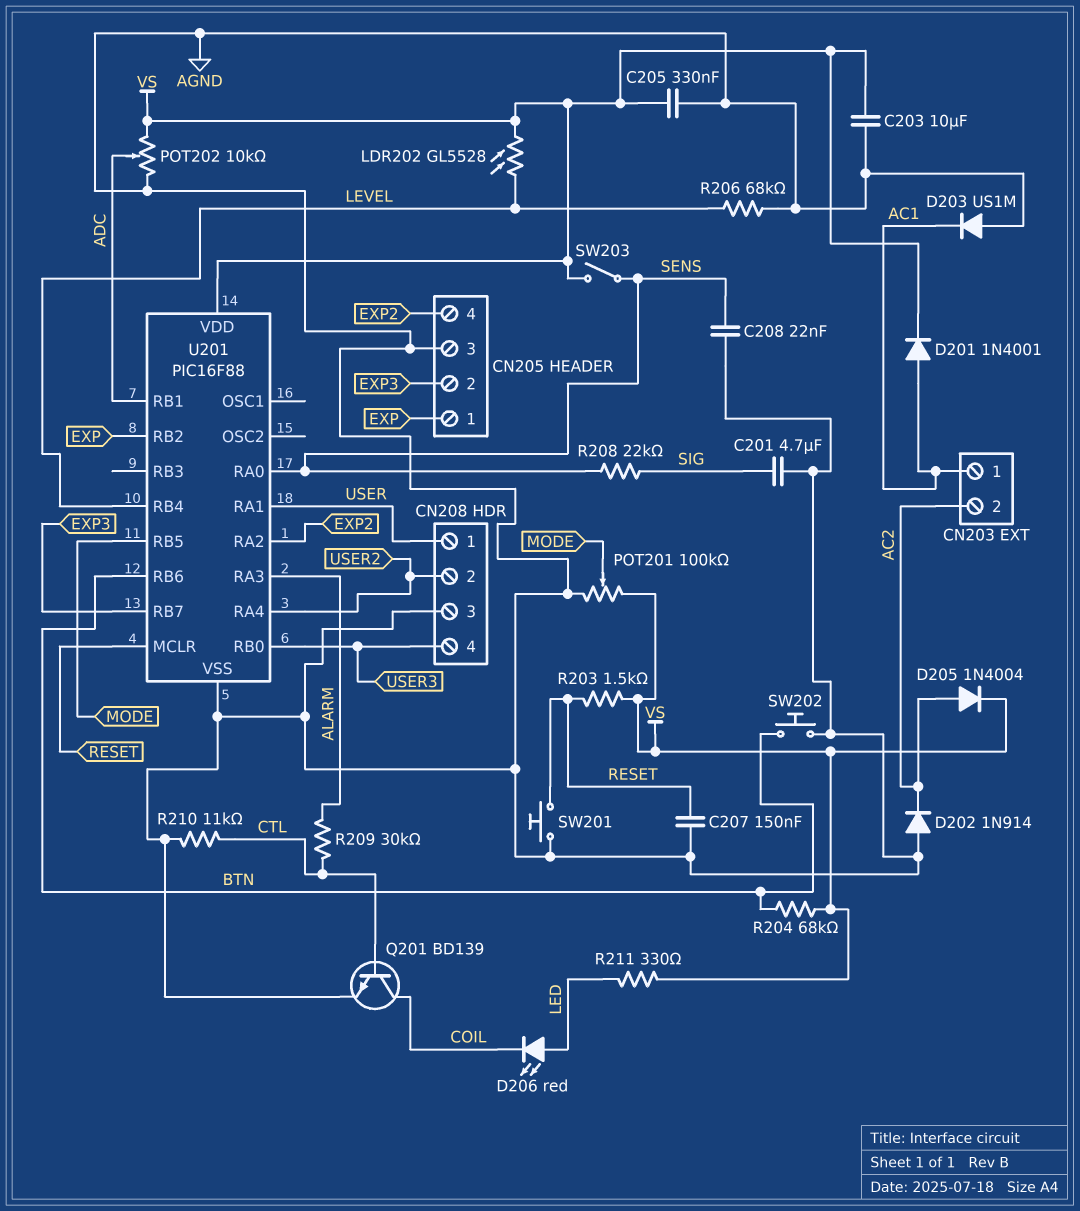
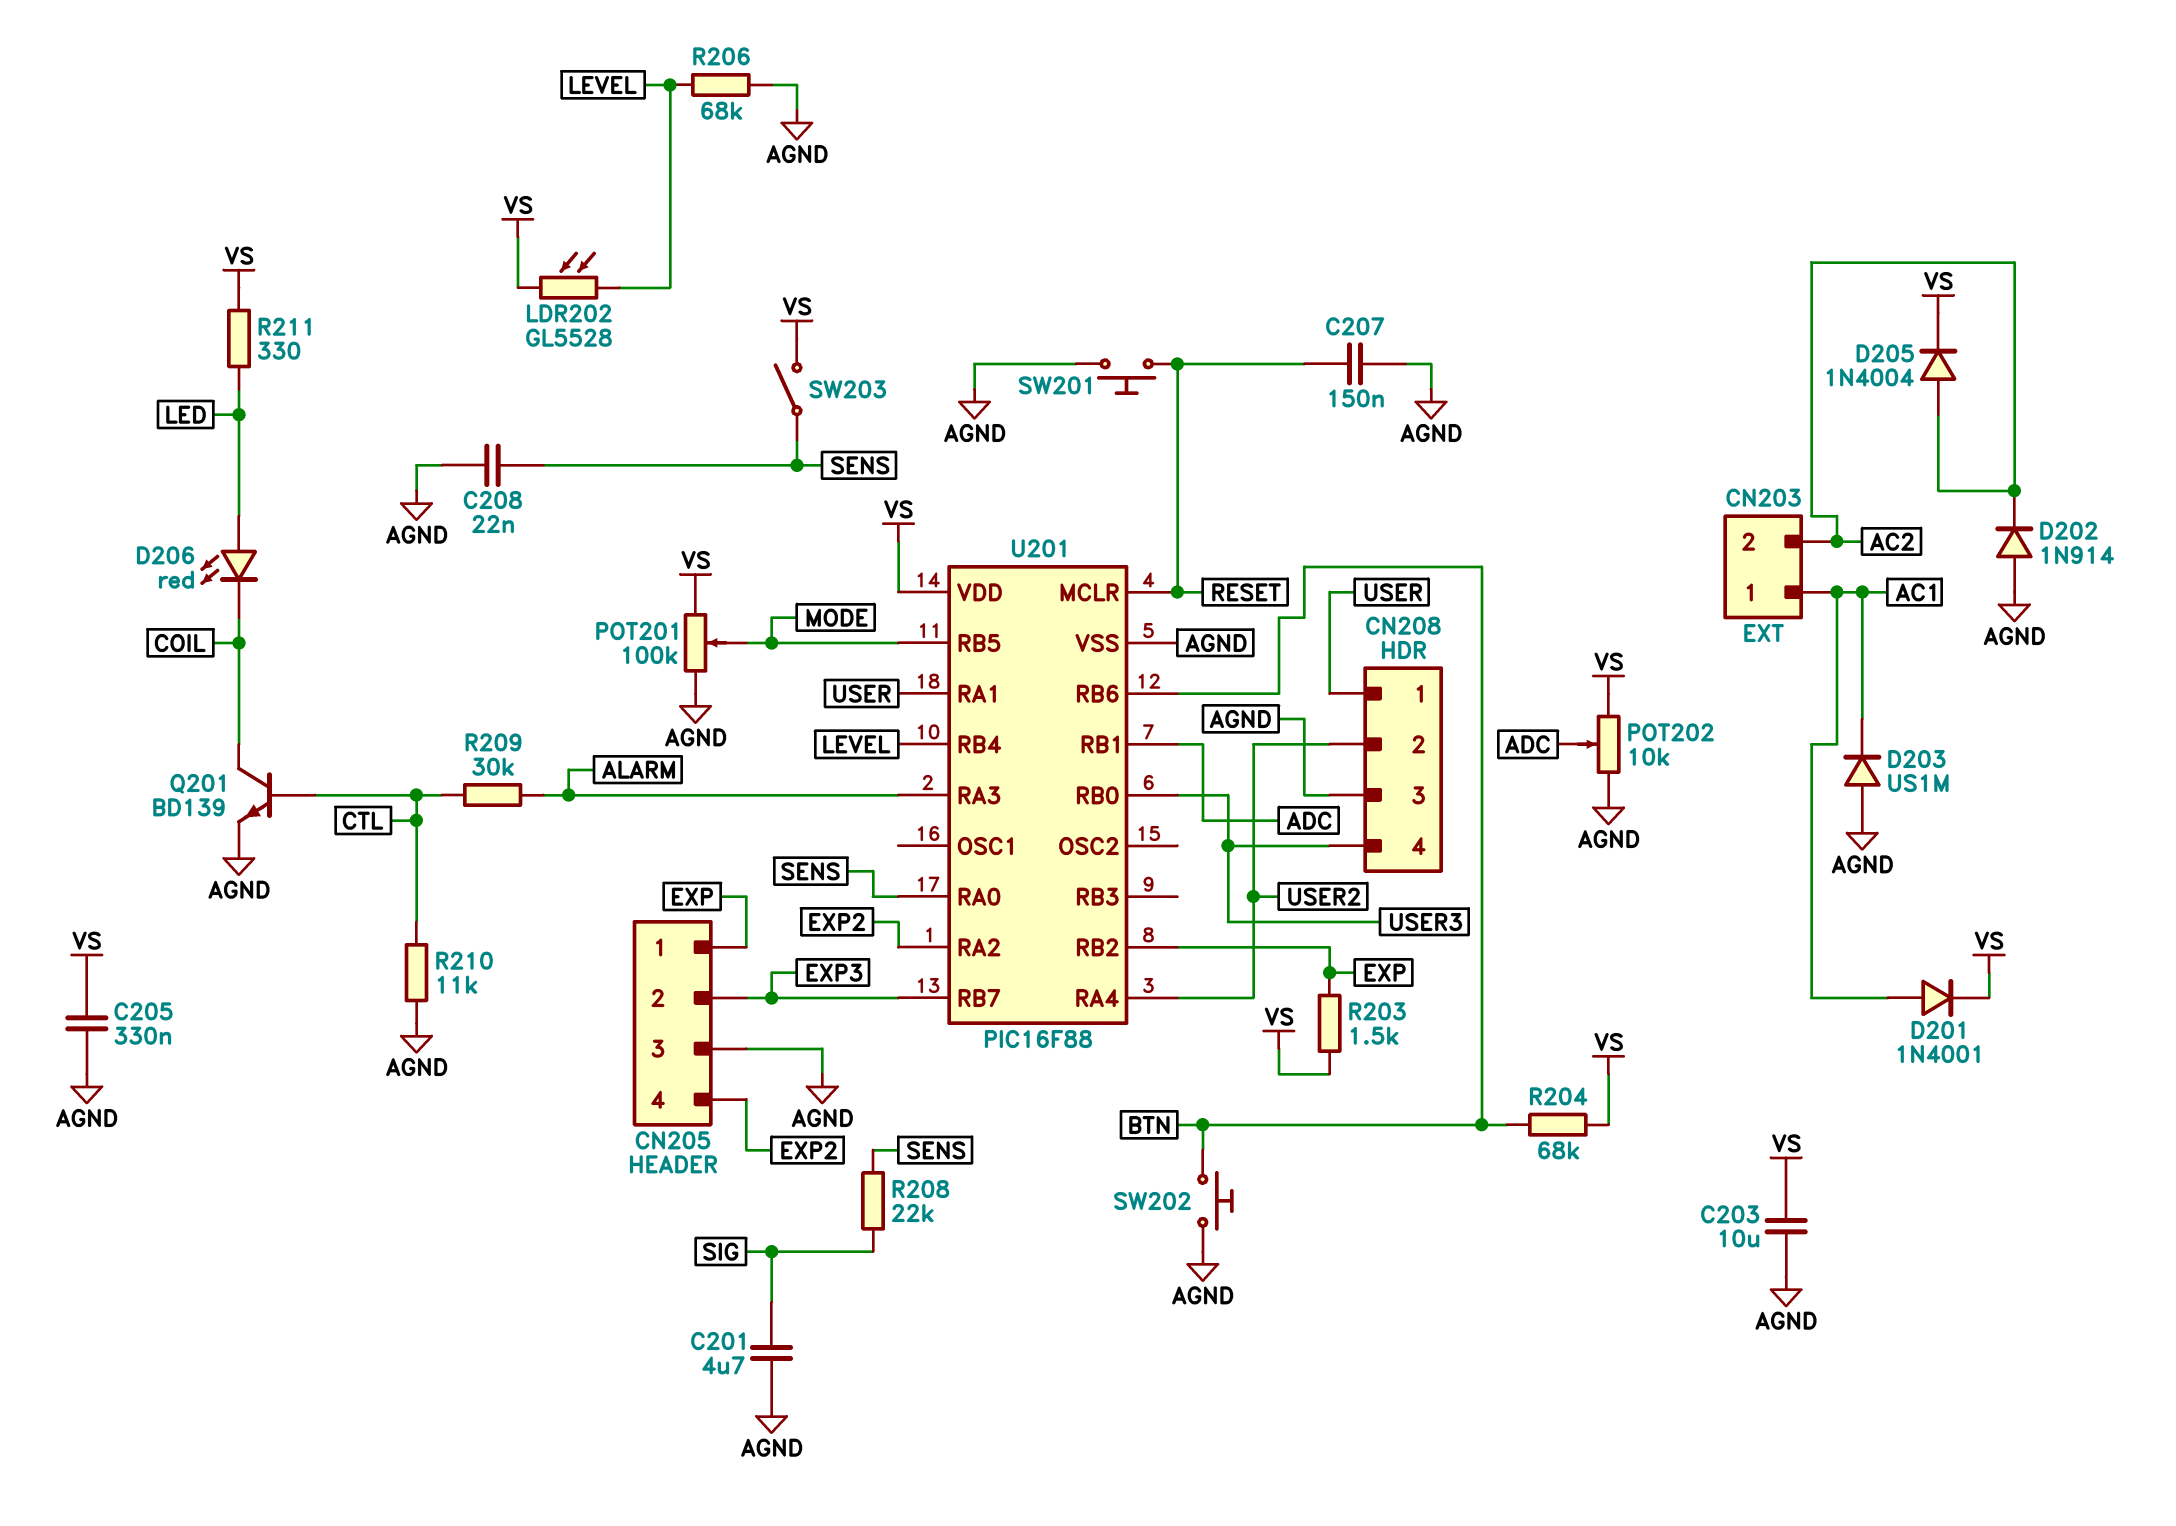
R203: 1.5k (RESET, VS) -> 1.5k (EXP, VS)

